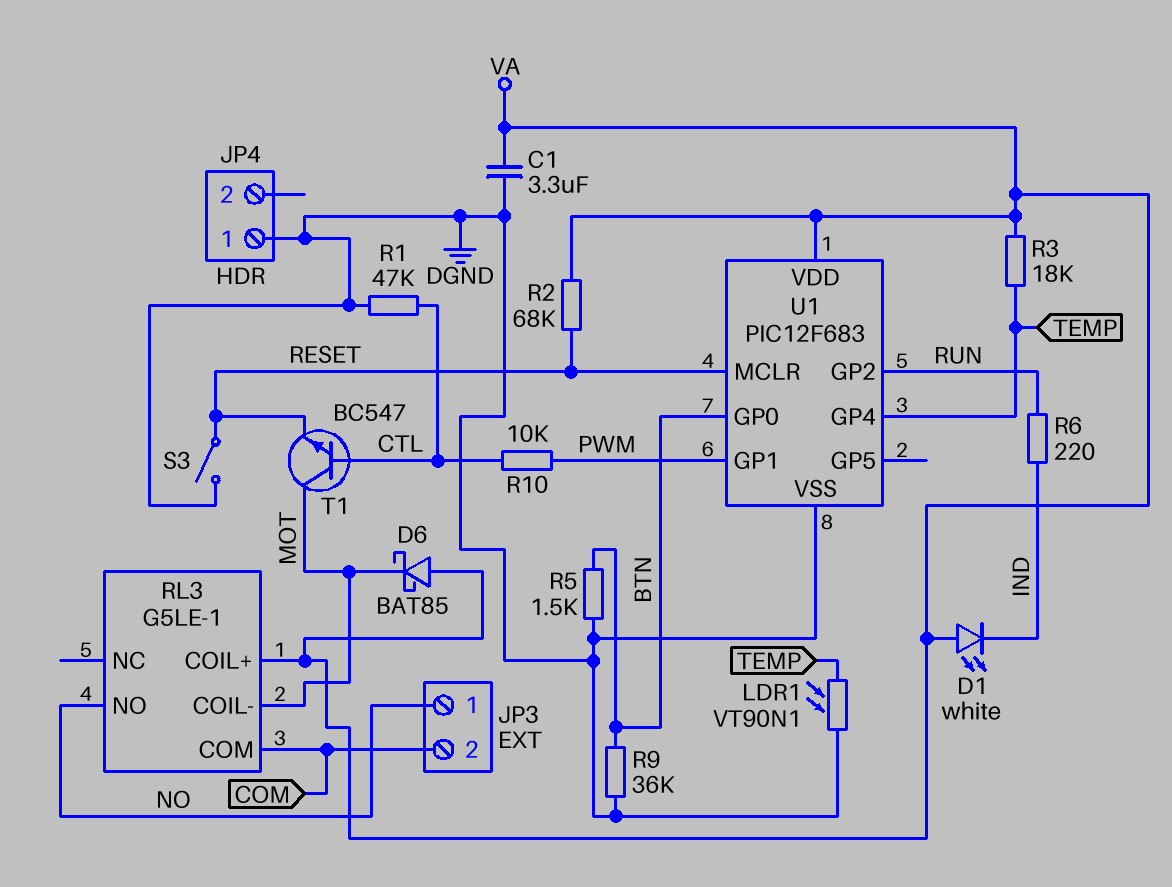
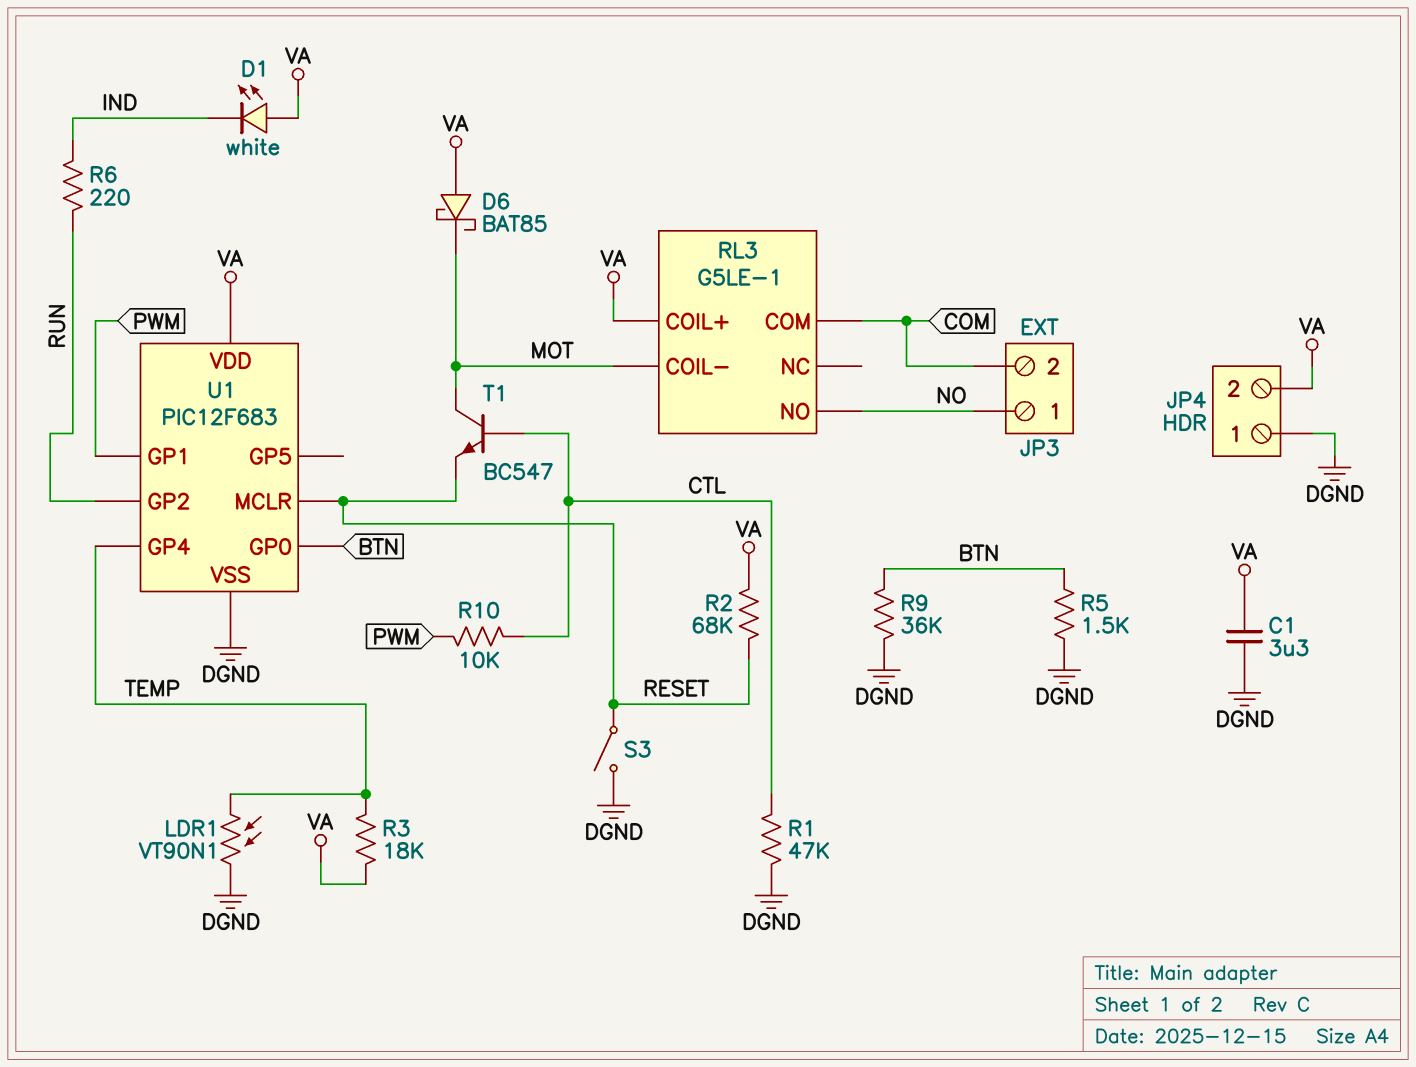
JP4 pin 2: none -> VA

